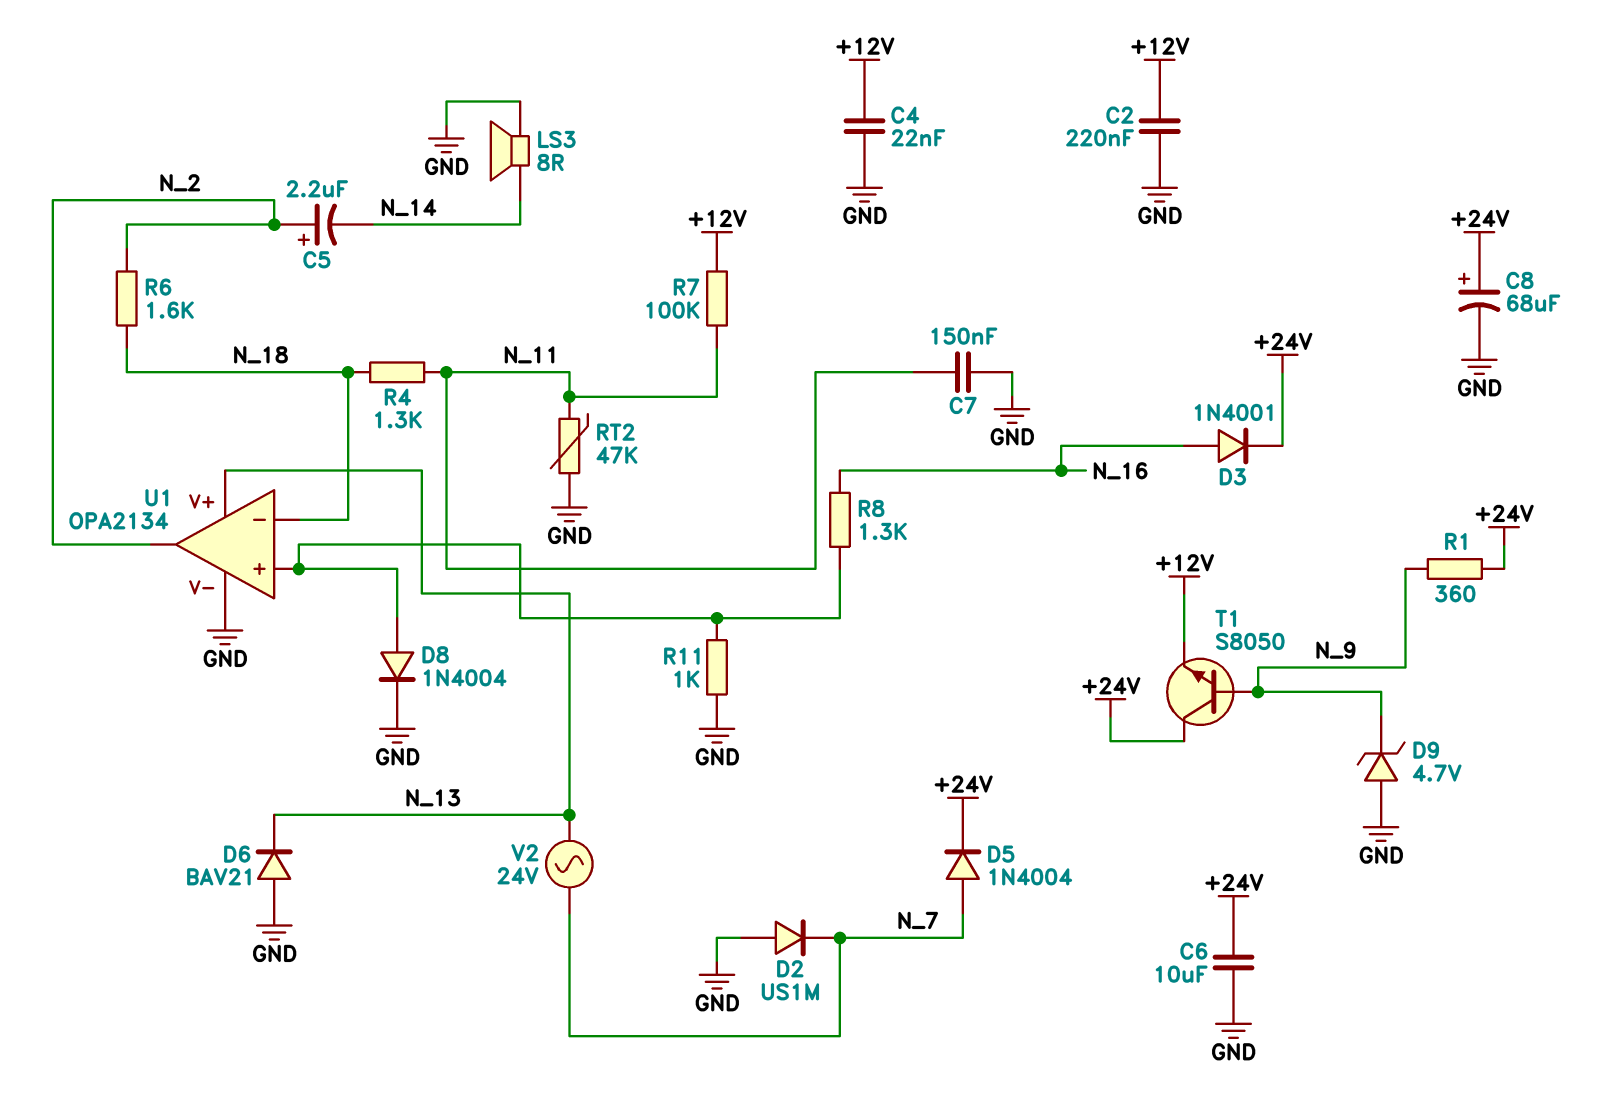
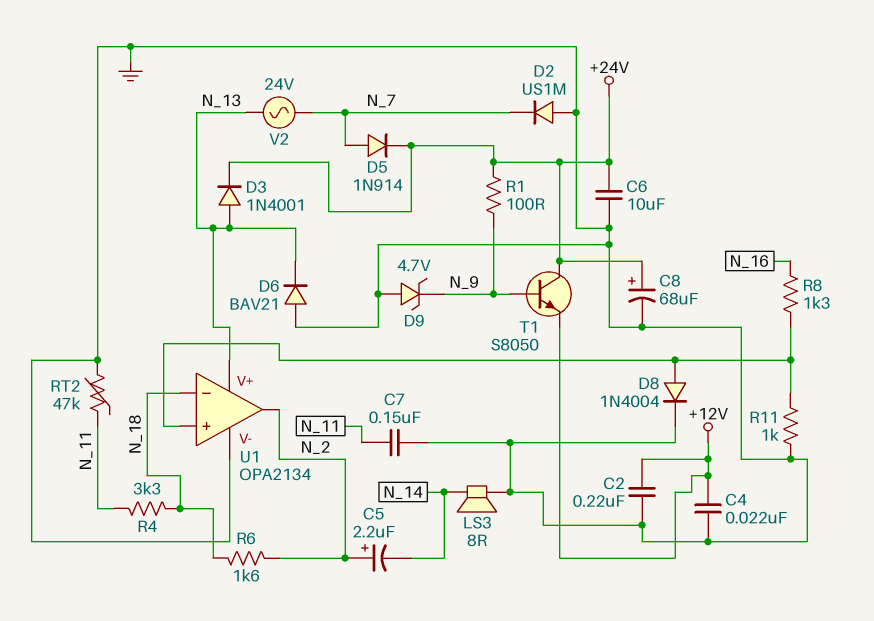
D3: diode 1N4001 (A N_16, K +24V) -> diode 1N4001 (A N_13, K +24V)
D5: diode 1N4004 (A N_7, K +24V) -> diode 1N914 (A N_7, K +24V)
R1: 360 (+24V, N_9) -> 100 (+24V, N_9)
R4: 1.3k (N_11, N_18) -> 3.3k (N_11, N_18)
R7: 100k (+12V, N_11) -> none

